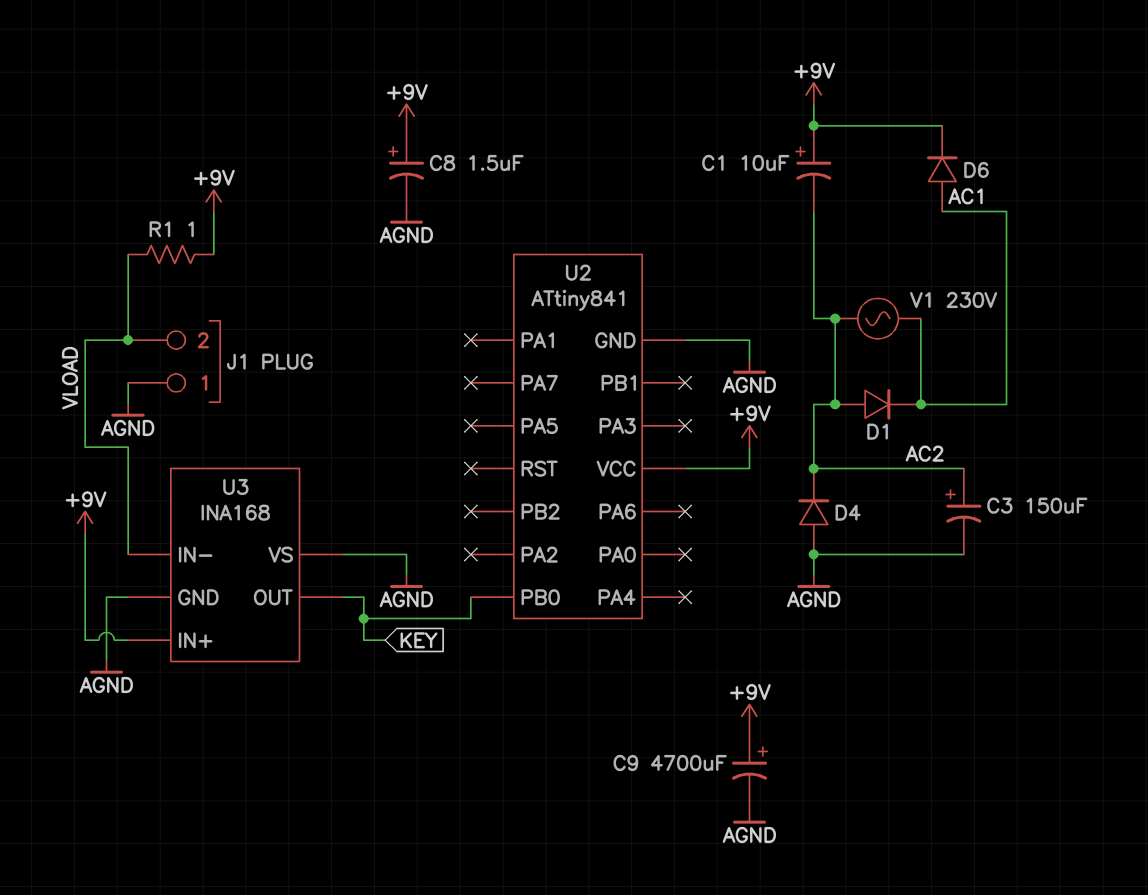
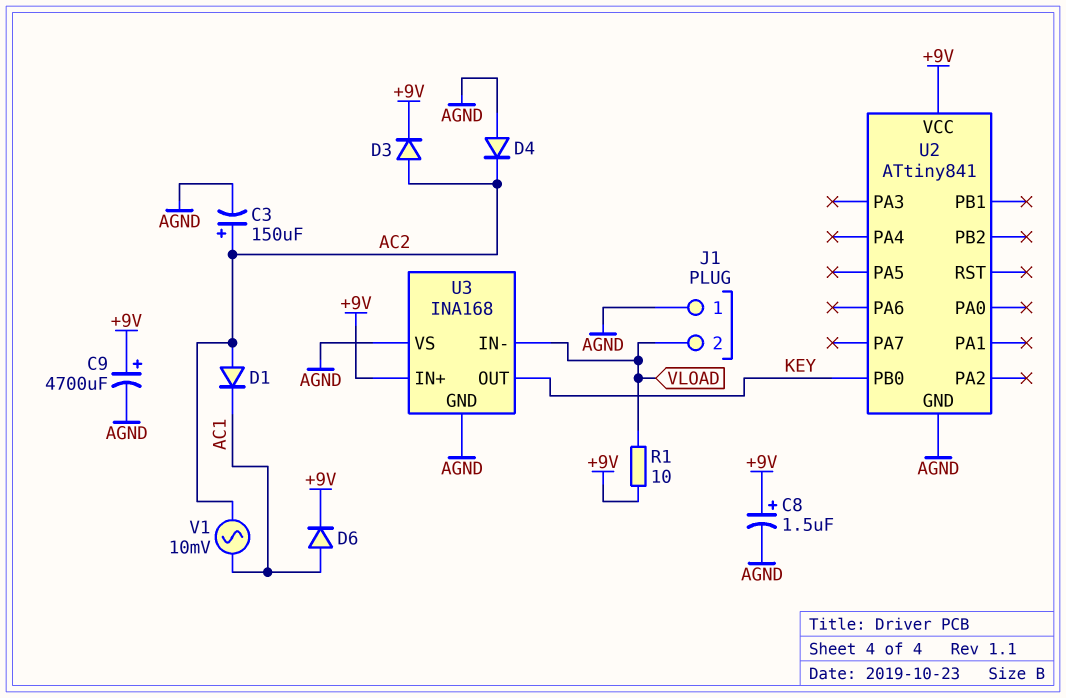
C1: 10uF (plus +9V, minus AC2) -> none
D3: none -> diode (A AC2, K +9V)
R1: 1 (+9V, VLOAD) -> 10 (+9V, VLOAD)
V1: AC 230V (AC1, AC2) -> AC 10mV (AC1, AC2)

